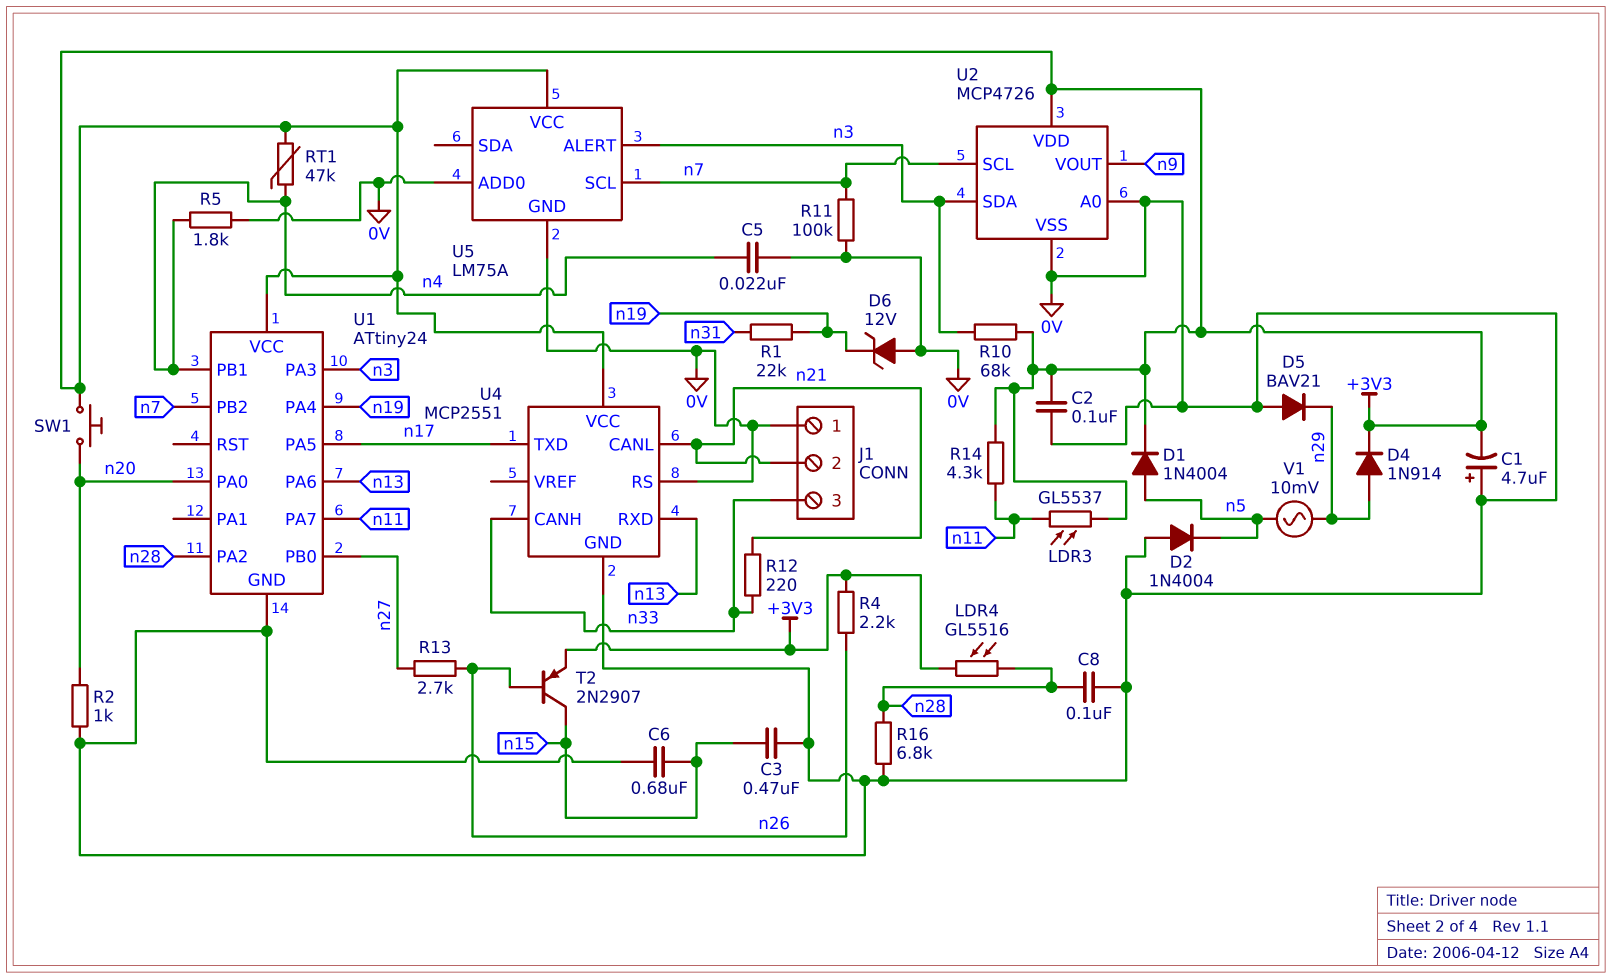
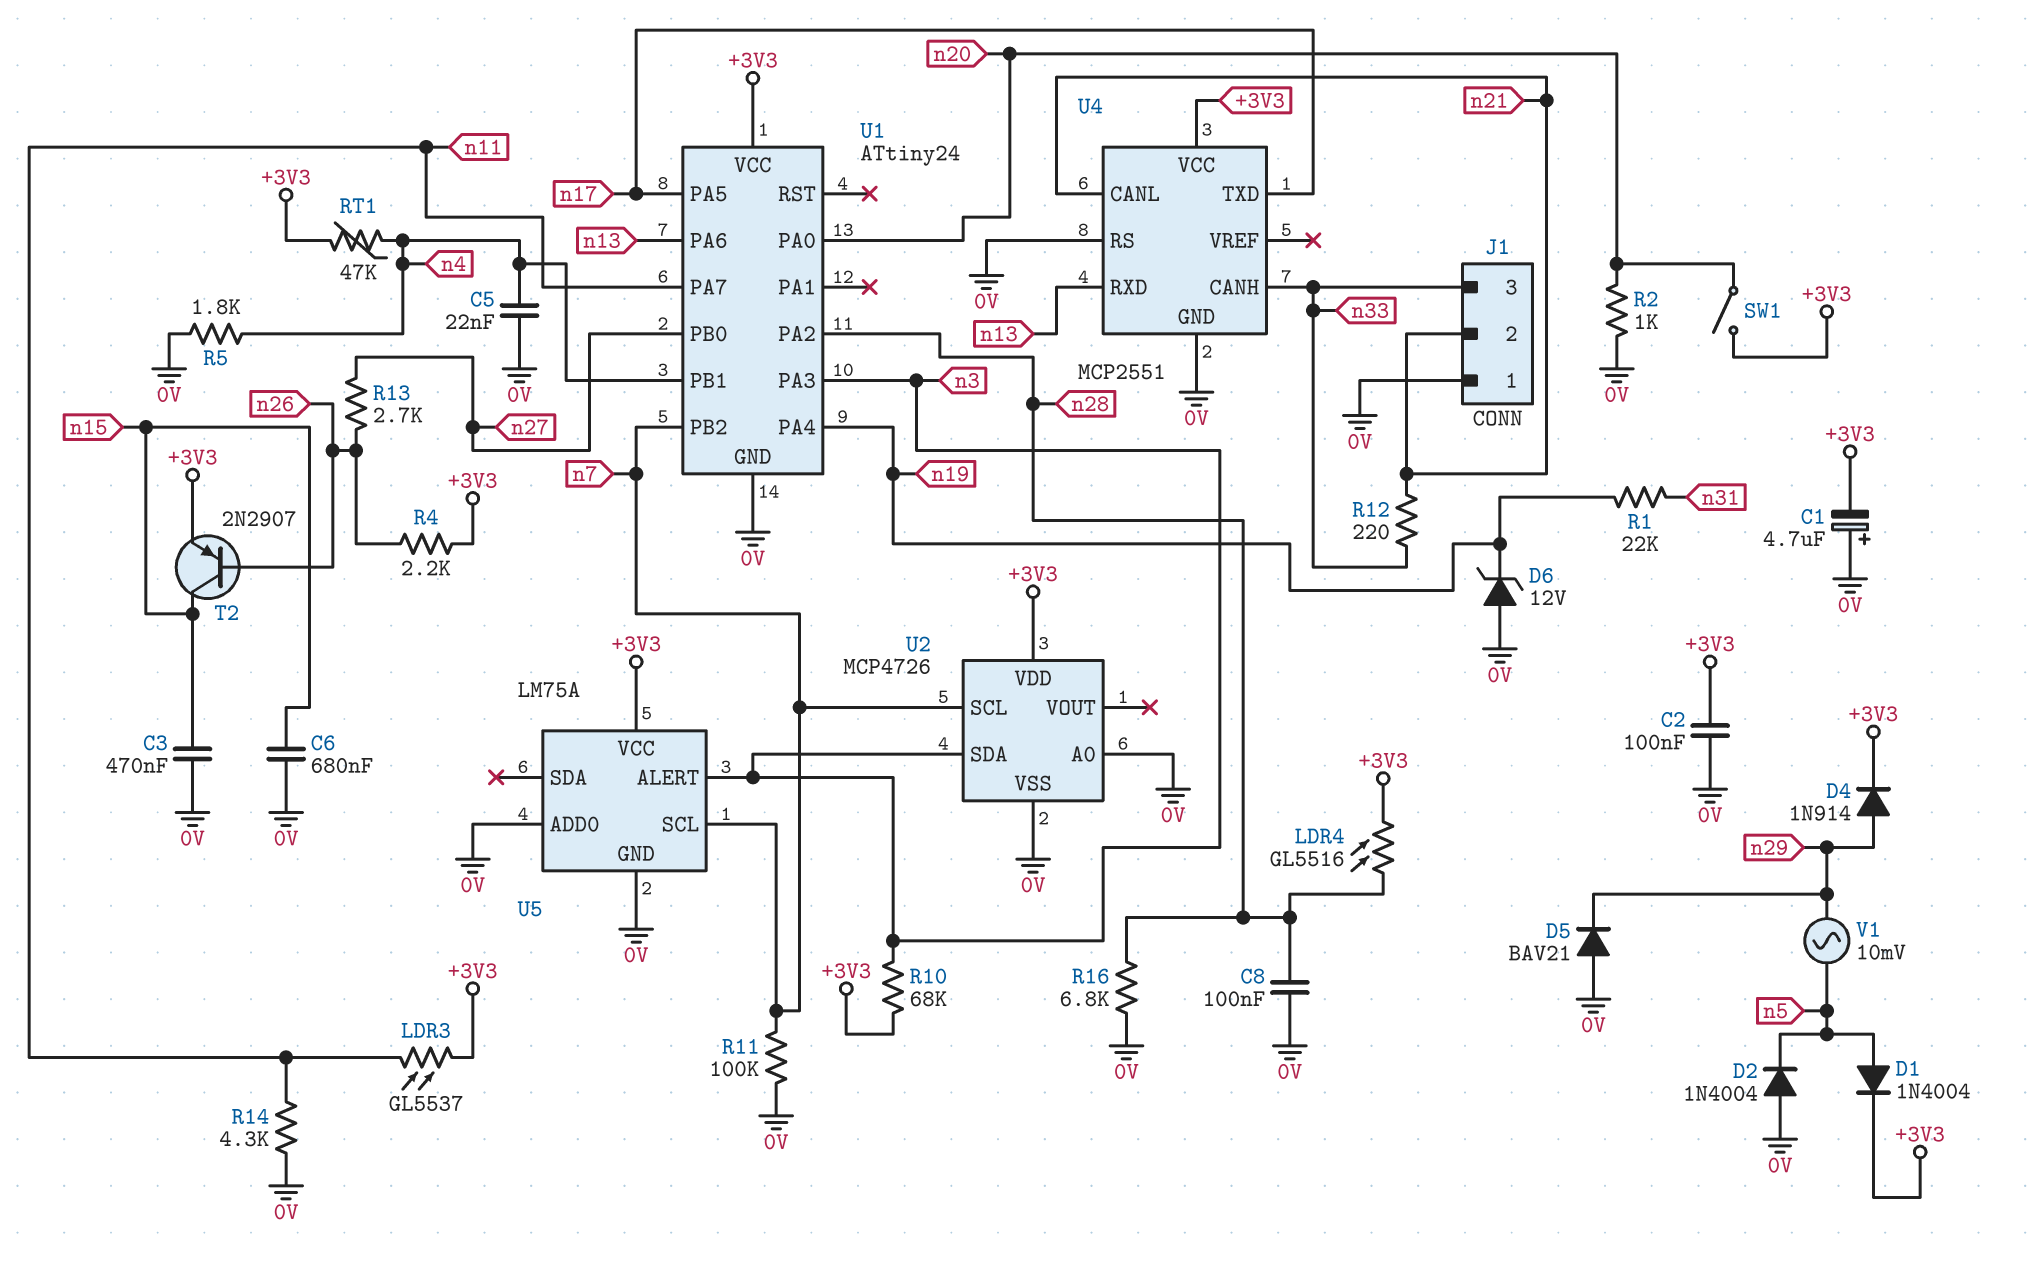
R14: 4.3k (+3V3, n11) -> 4.3k (0V, n11)
SW1: button (+3V3, n20) -> switch (+3V3, n20)
U2 pin VOUT: n9 -> none

